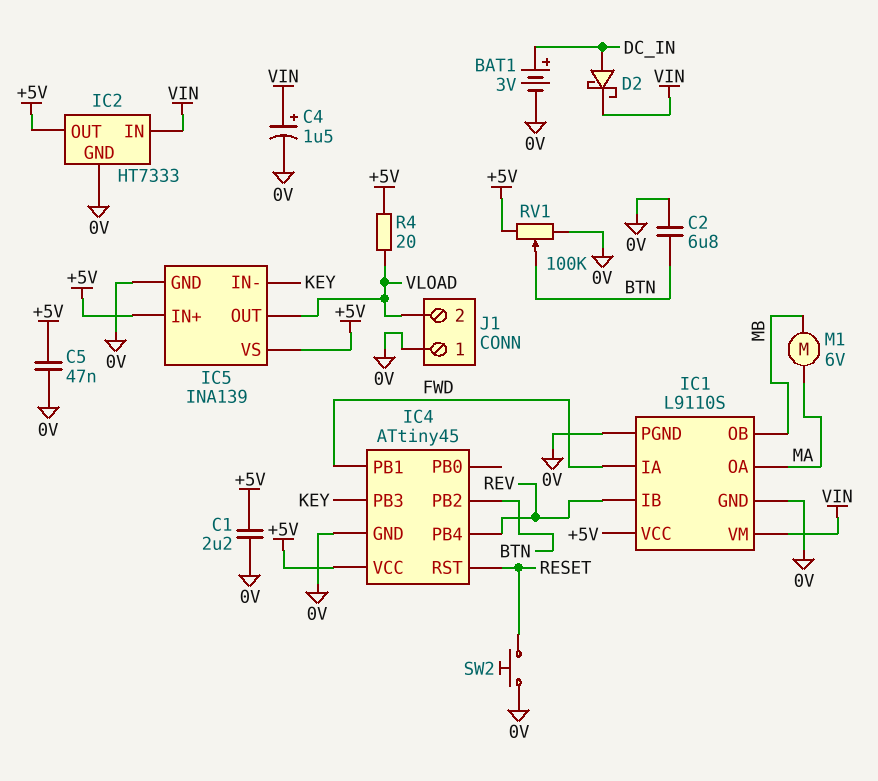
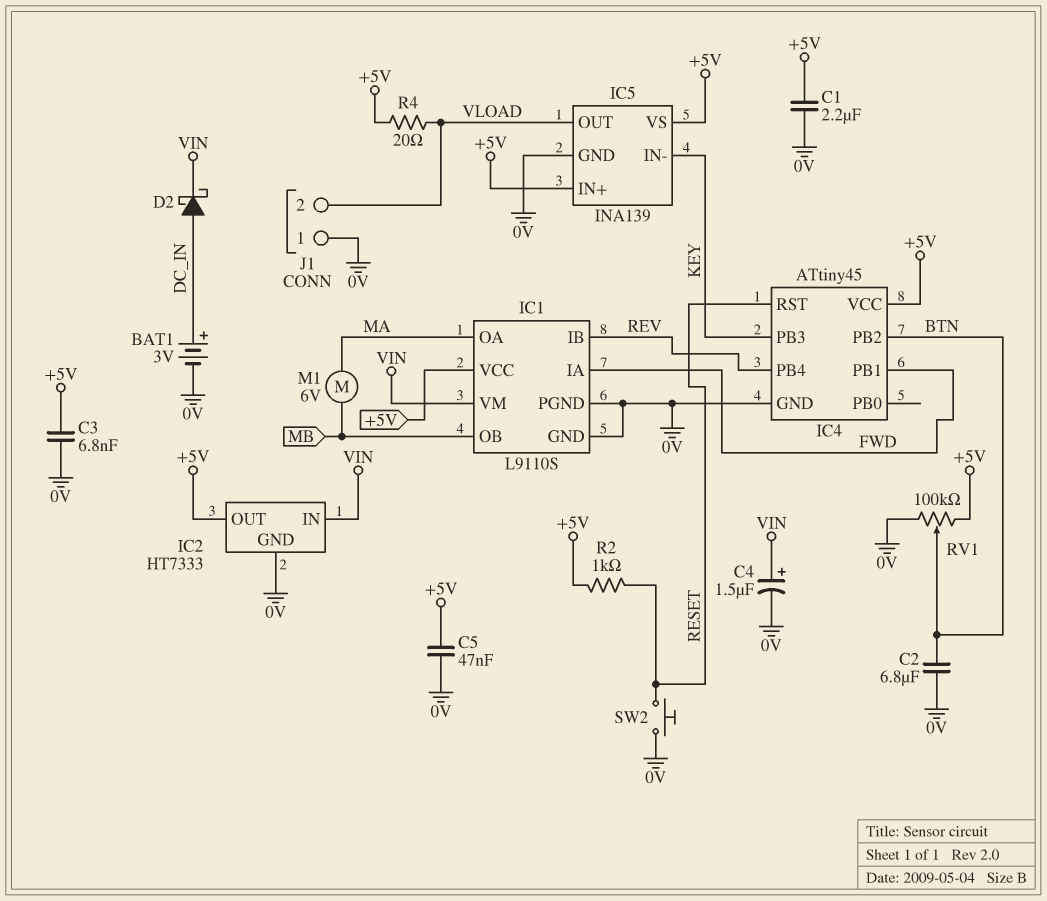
C3: none -> 6.8nF (+5V, 0V)
R2: none -> 1k (+5V, RESET)

